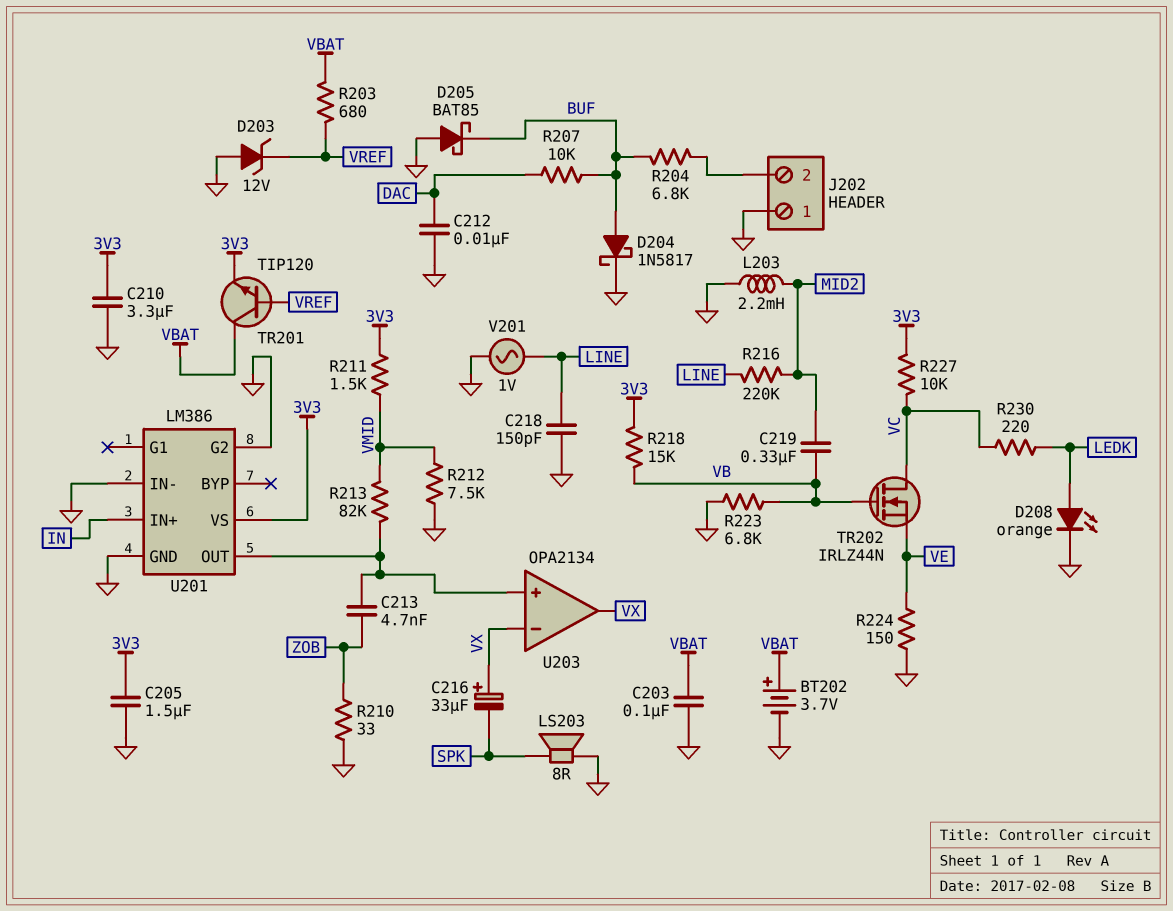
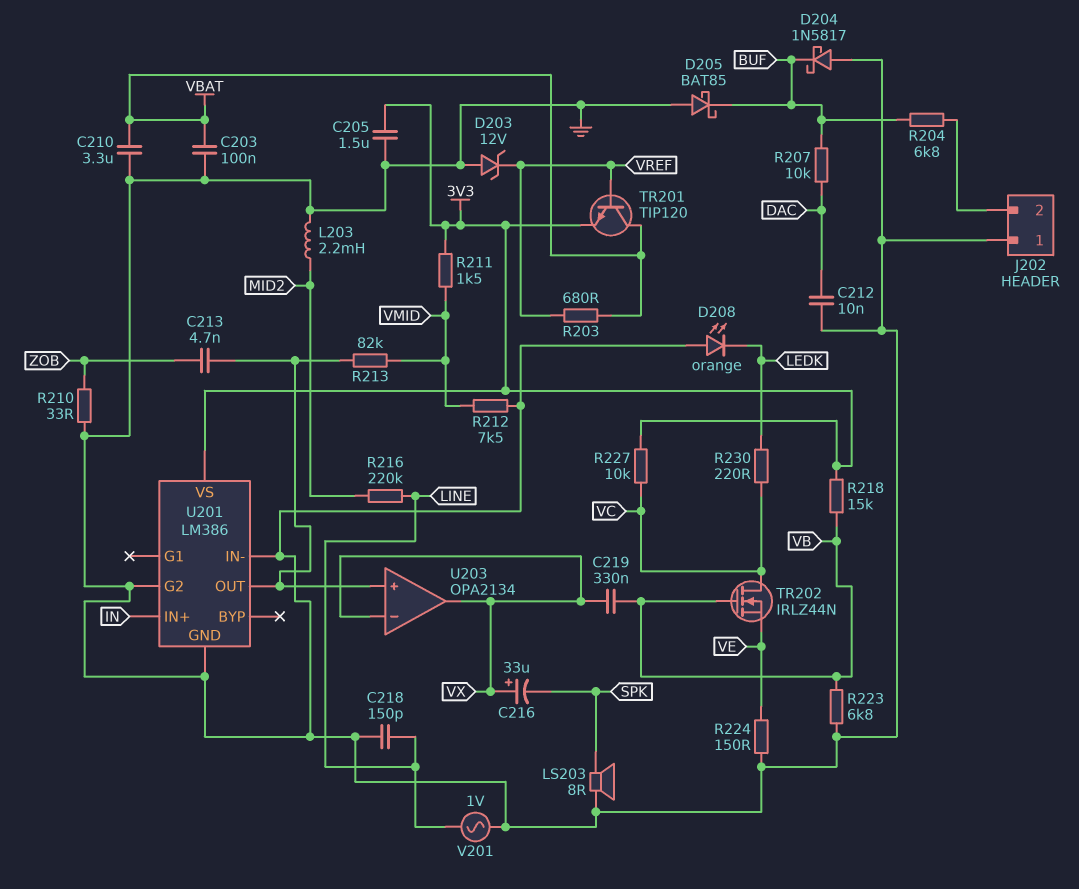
BT202: 3.7V (plus VBAT, minus GND) -> none
C210: 3.3uF (3V3, GND) -> 3.3uF (GND, VBAT)
C219: 330nF (MID2, VB) -> 330nF (VB, VX)
D204: schottky 1N5817 (A BUF, K GND) -> schottky 1N5817 (A GND, K BUF)
D208: LED orange (A LEDK, K GND) -> LED orange (A GND, K LEDK)

